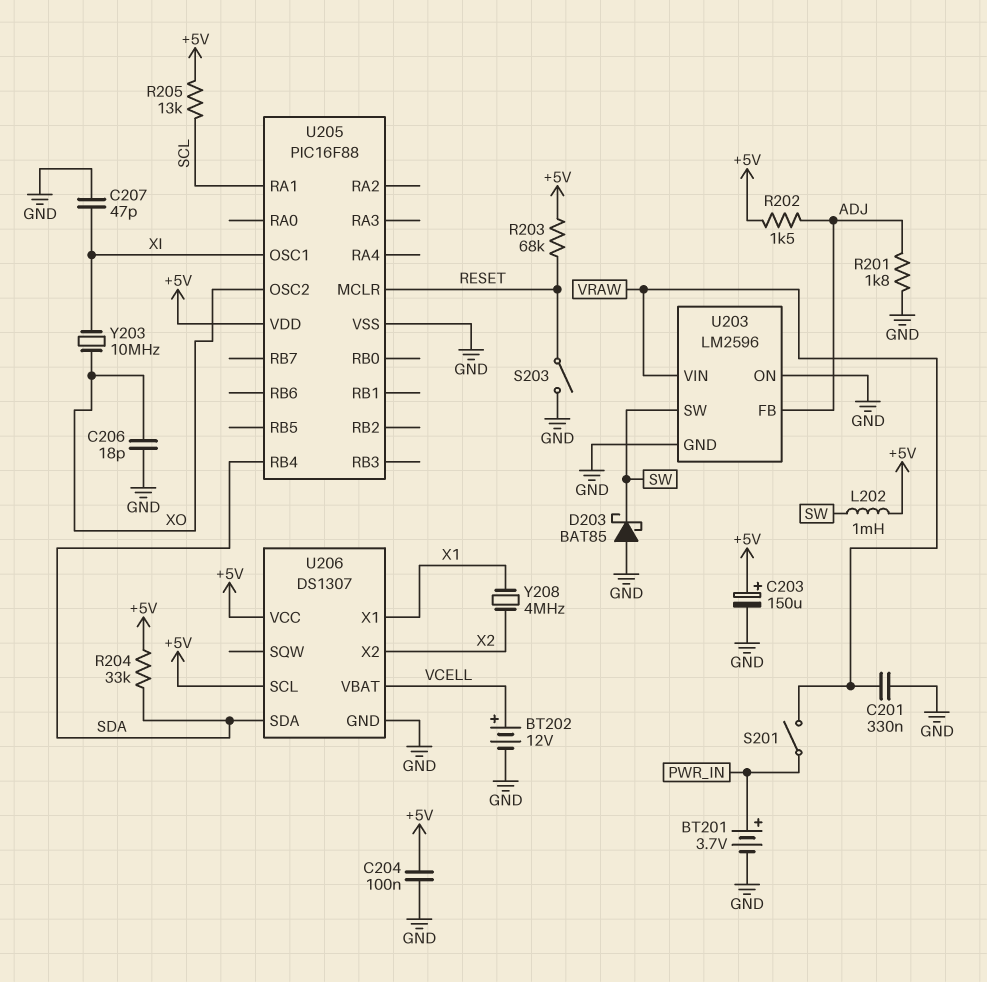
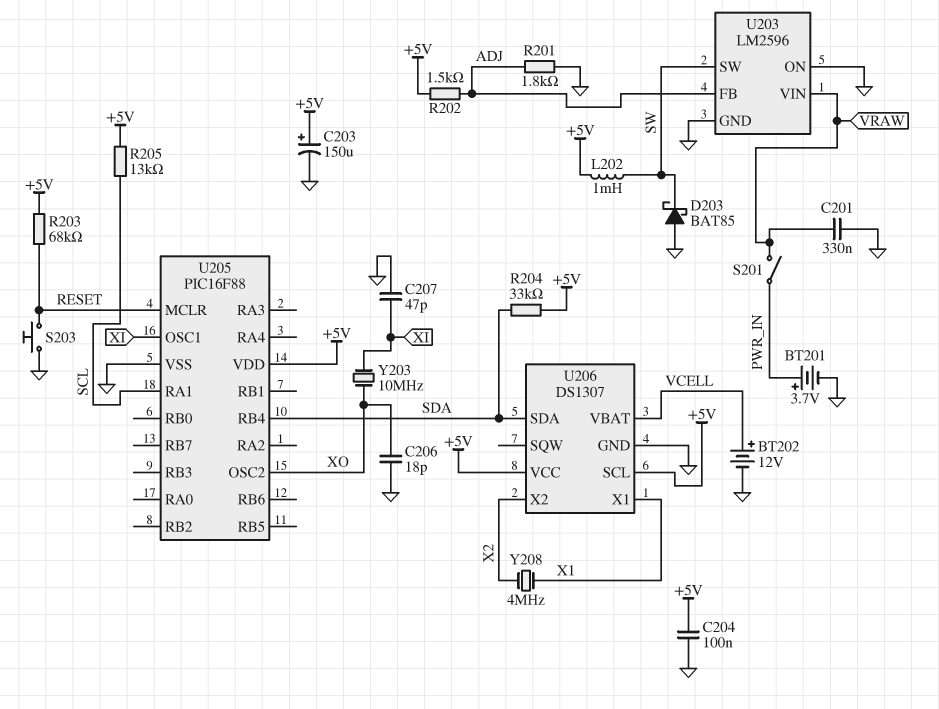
S203: switch (GND, RESET) -> button (GND, RESET)

